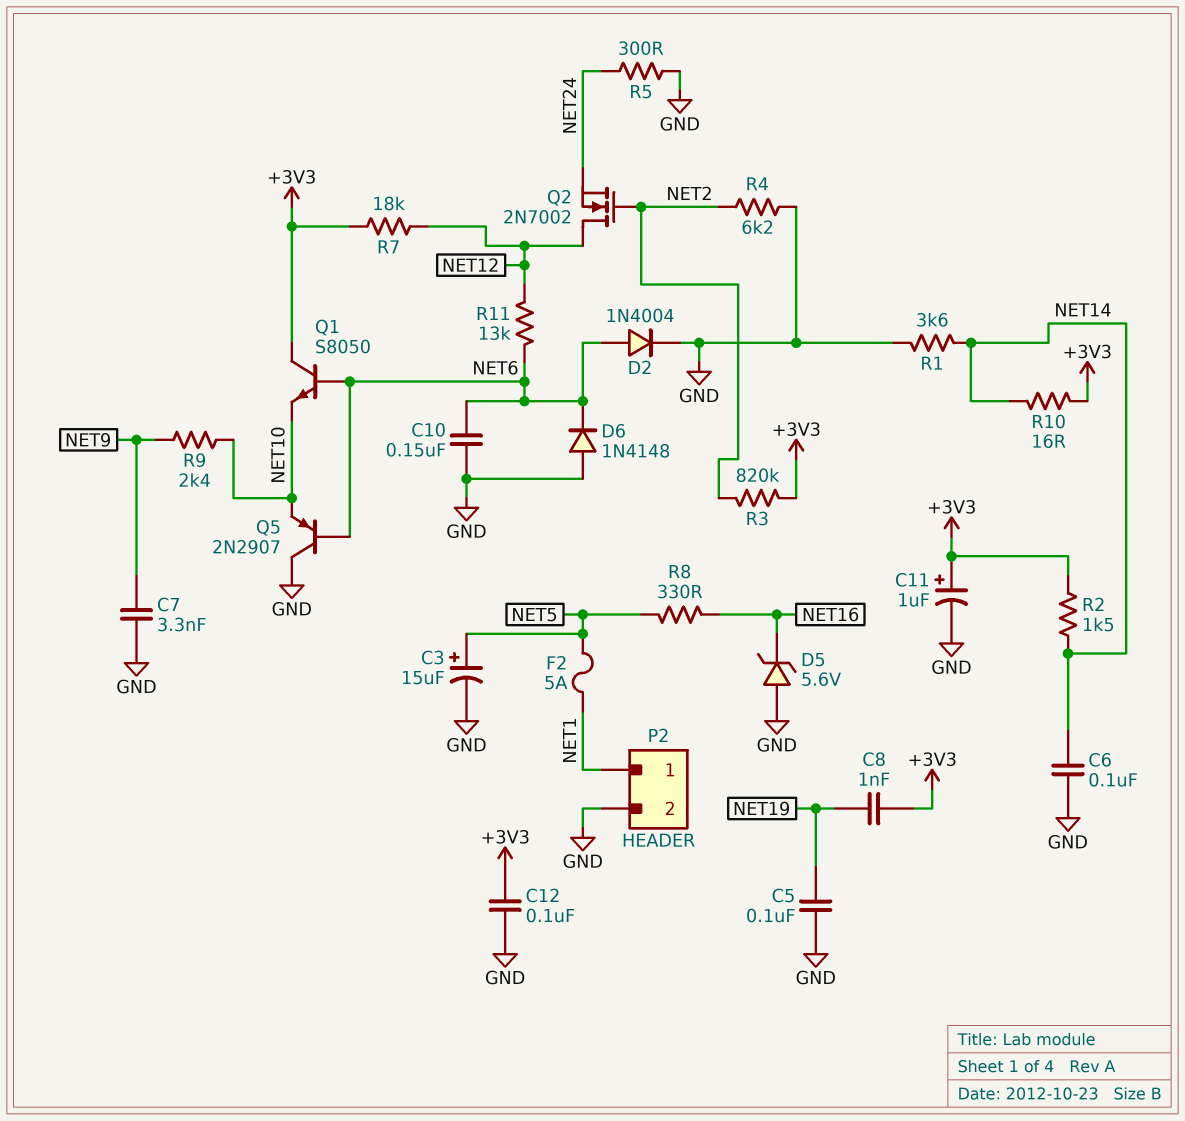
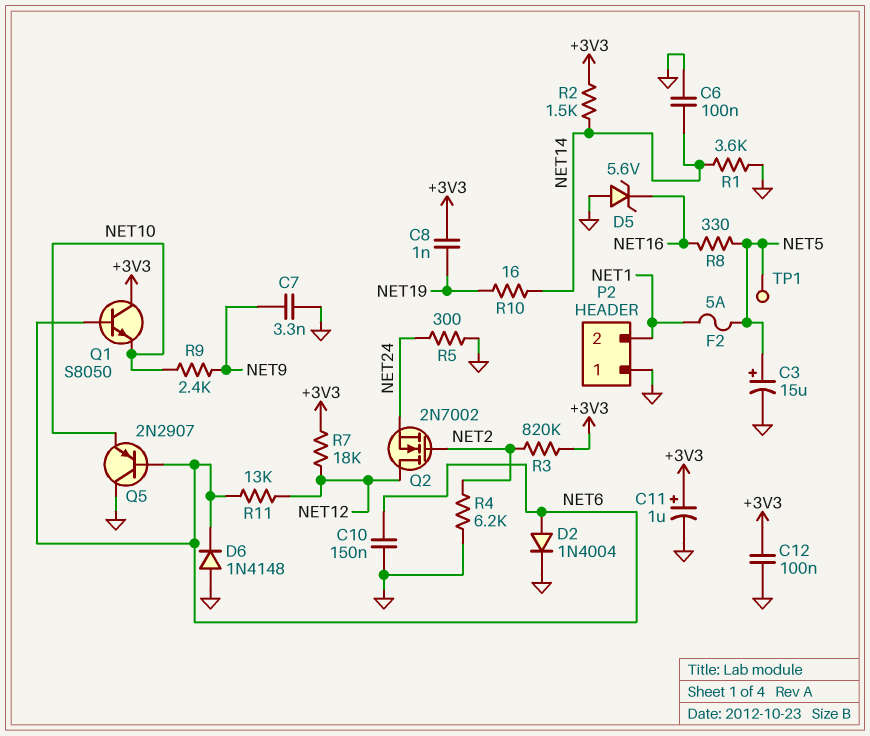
C5: 100nF (GND, NET19) -> none
P2 pin 1: NET1 -> GND
P2 pin 2: GND -> NET1
R10: 16 (+3V3, NET14) -> 16 (NET14, NET19)
TP1: none -> test point (NET5)

